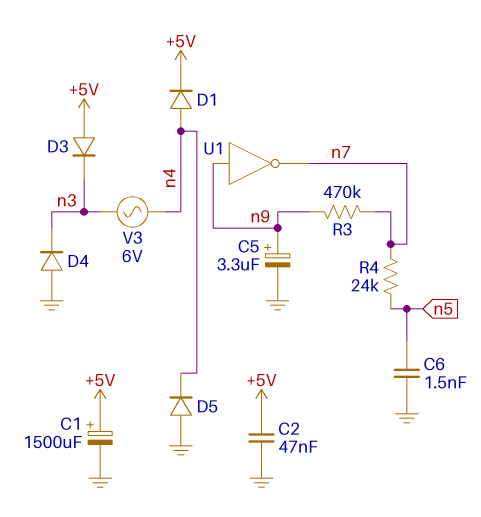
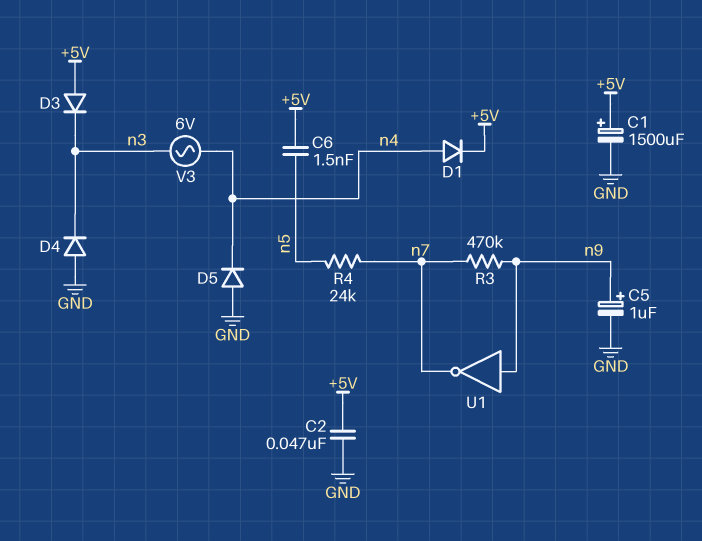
C5: 3.3uF (plus n9, minus GND) -> 1uF (plus n9, minus GND)
C6: 1.5nF (GND, n5) -> 1.5nF (+5V, n5)

